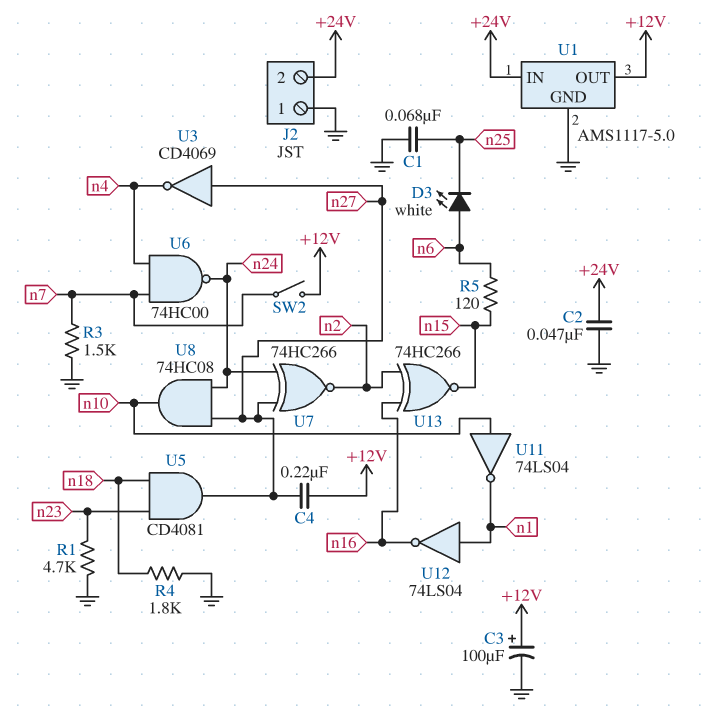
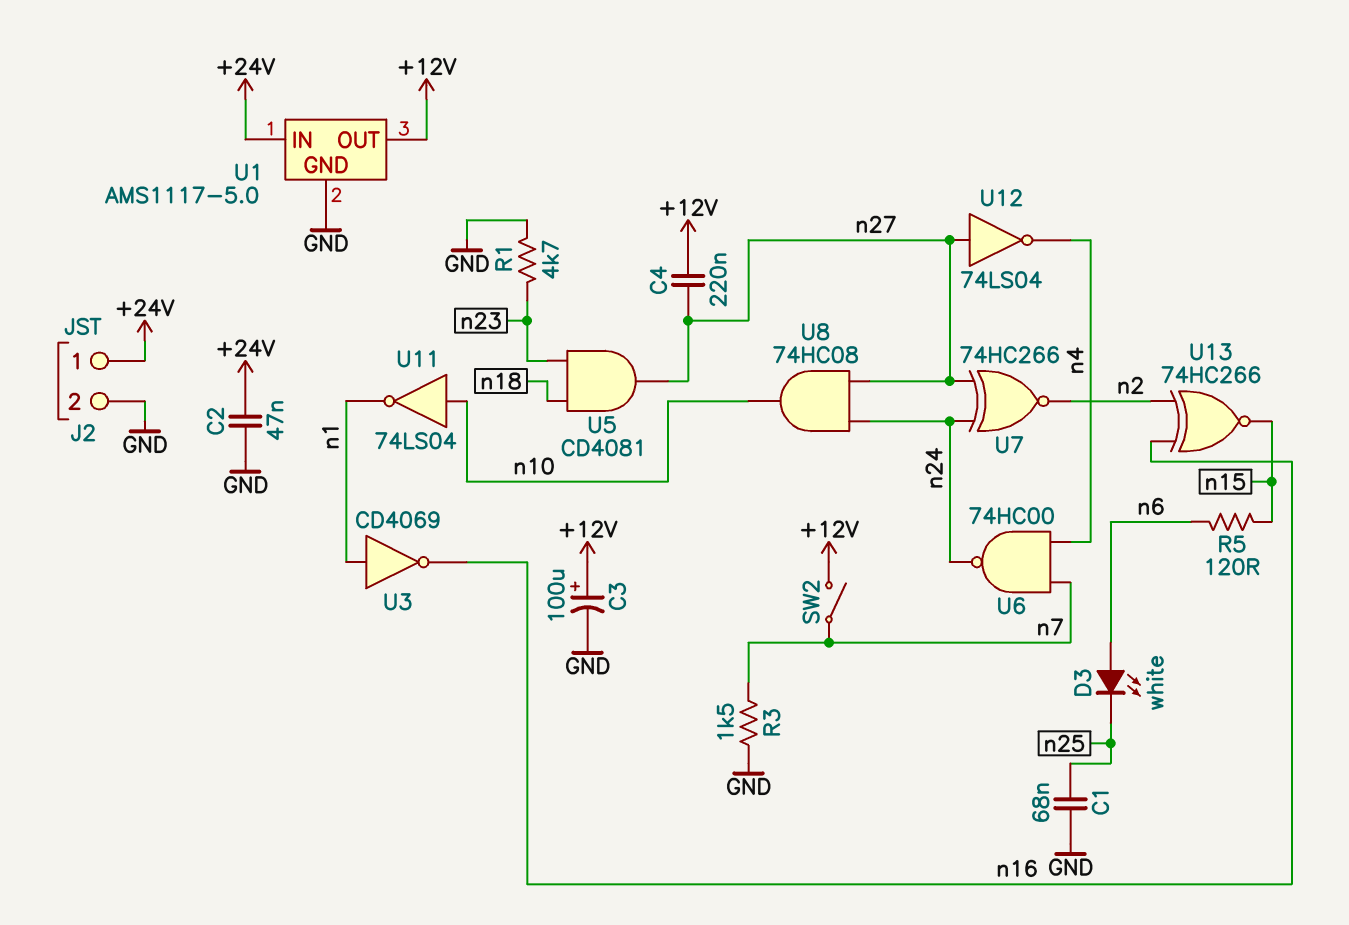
J2 pin 1: GND -> +24V
J2 pin 2: +24V -> GND
R4: 1.8k (GND, n18) -> none
U3: NOT CD4069 (in n27, out n4) -> NOT CD4069 (in n1, out n16)
U12: NOT 74LS04 (in n1, out n16) -> NOT 74LS04 (in n27, out n4)

